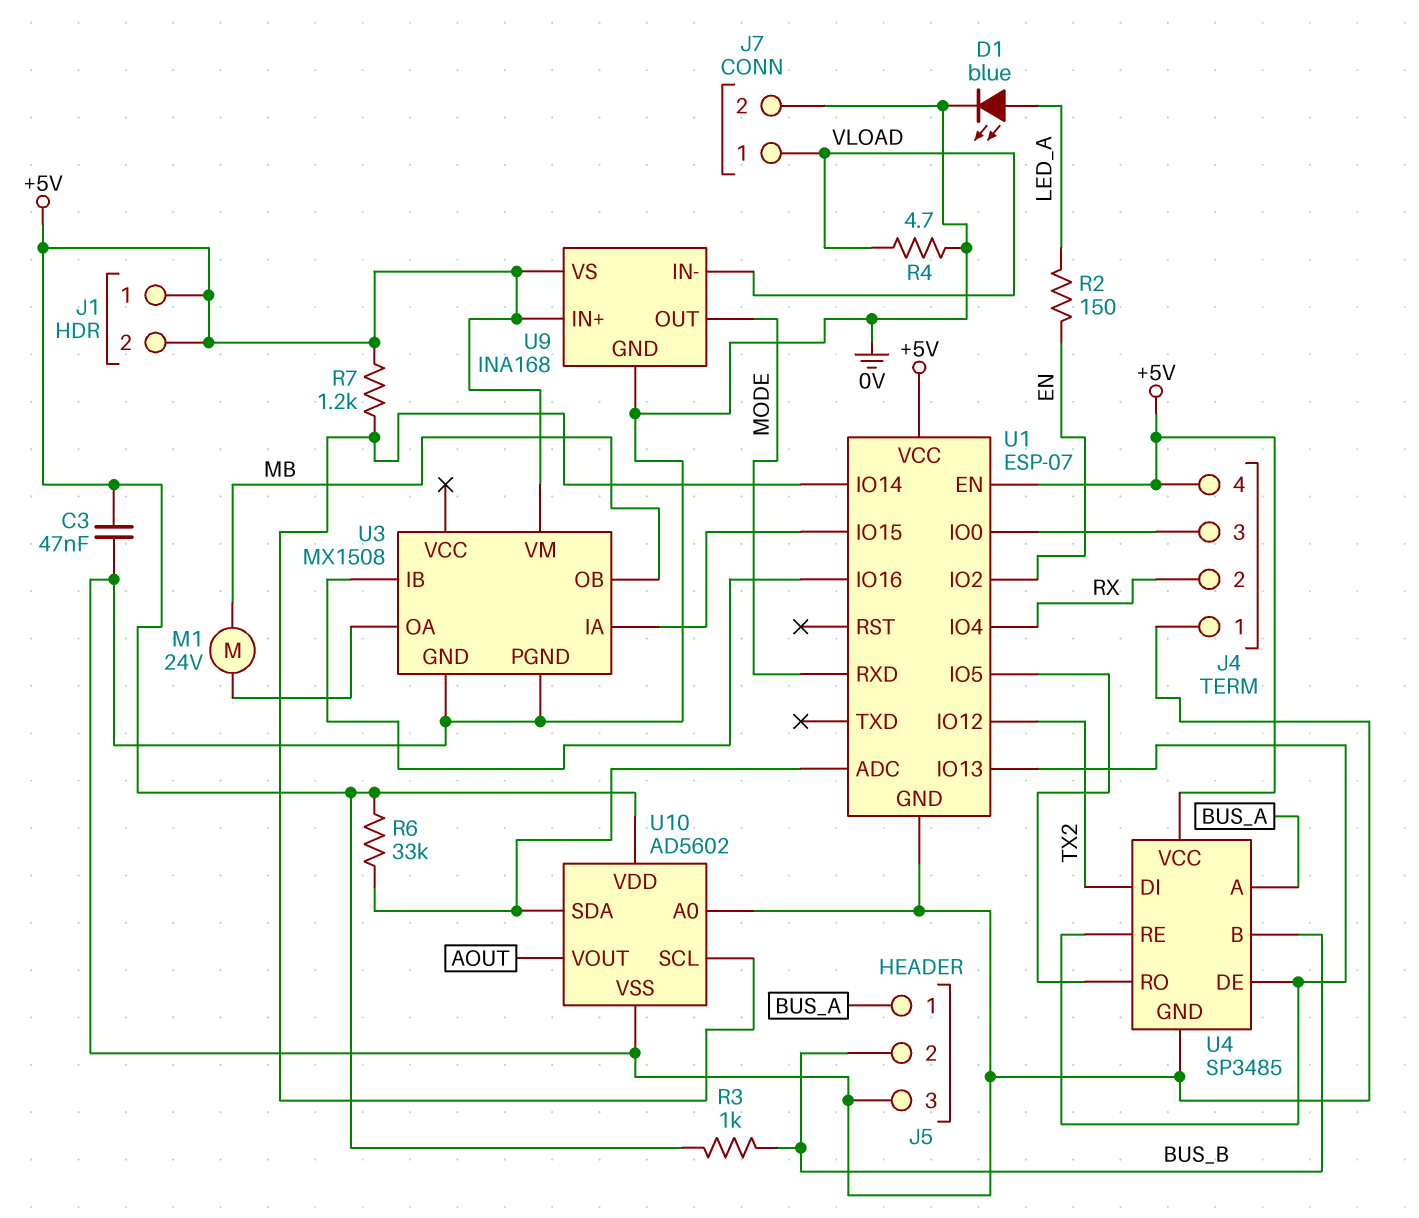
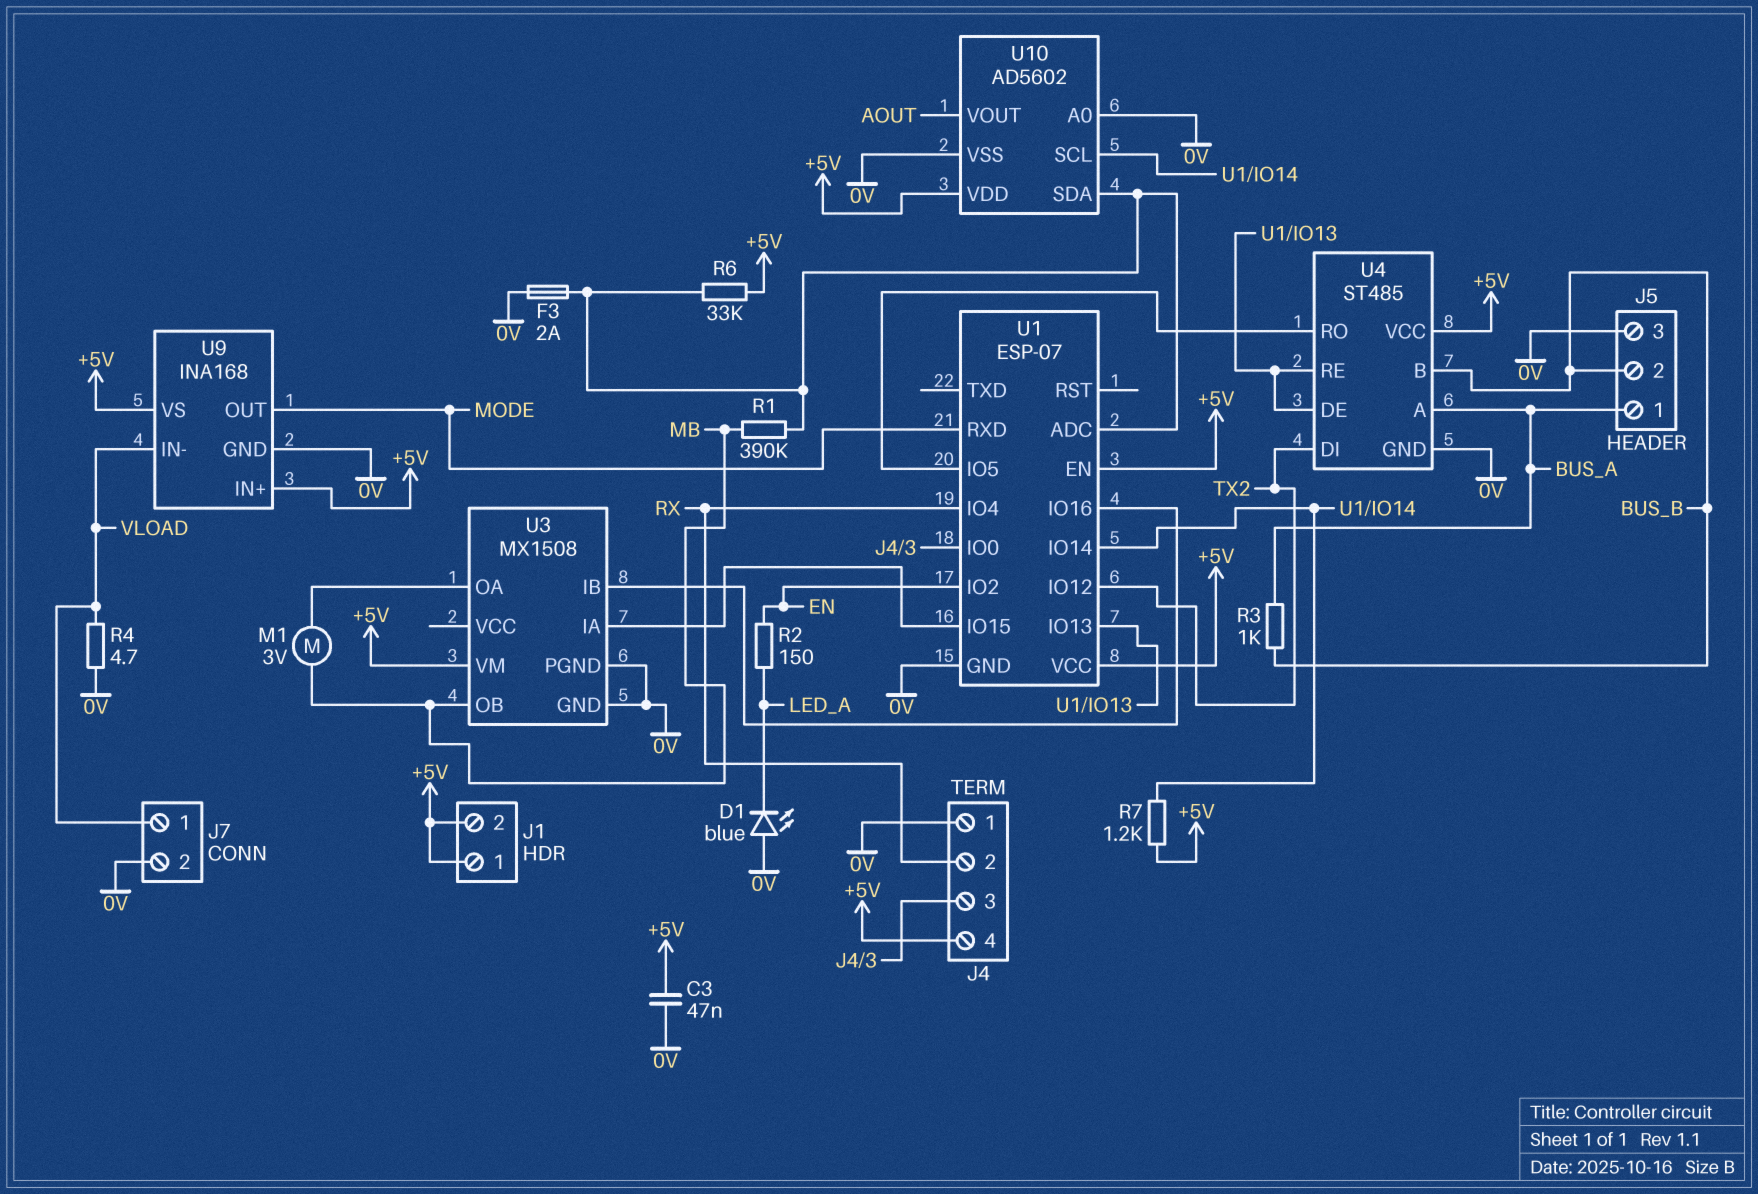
D1: LED blue (A LED_A, K 0V) -> LED blue (A 0V, K LED_A)
F3: none -> 2A (0V, U1/ADC)
M1: motor 24V (MB, U3/OA) -> motor 3V (MB, U3/OA)
R1: none -> 390k (MB, U1/ADC)
R3: 1k (+5V, BUS_B) -> 1k (BUS_A, BUS_B)
U4: SP3485 -> ST485

